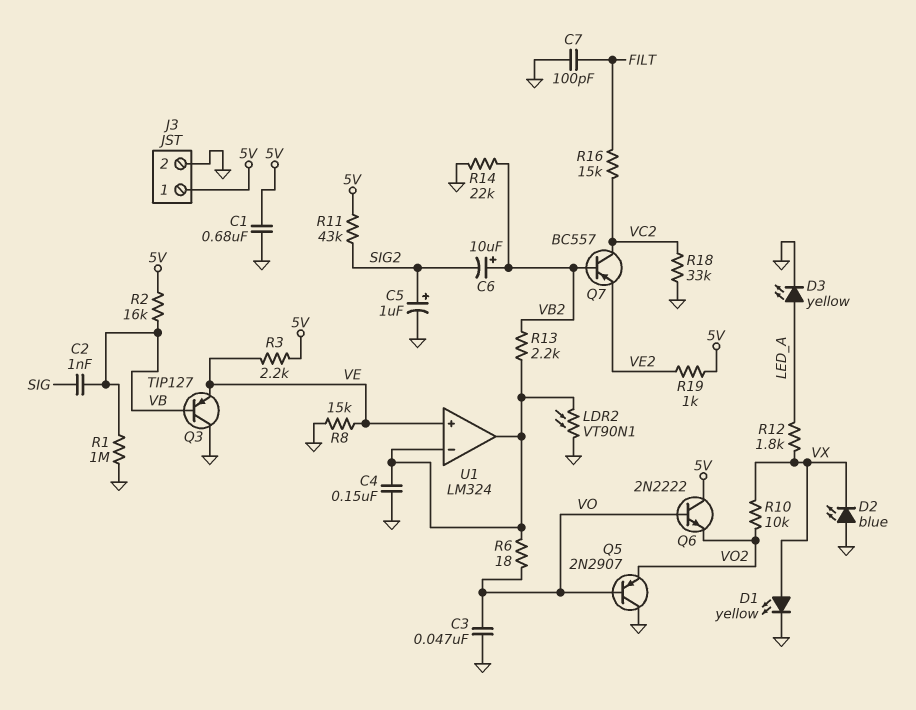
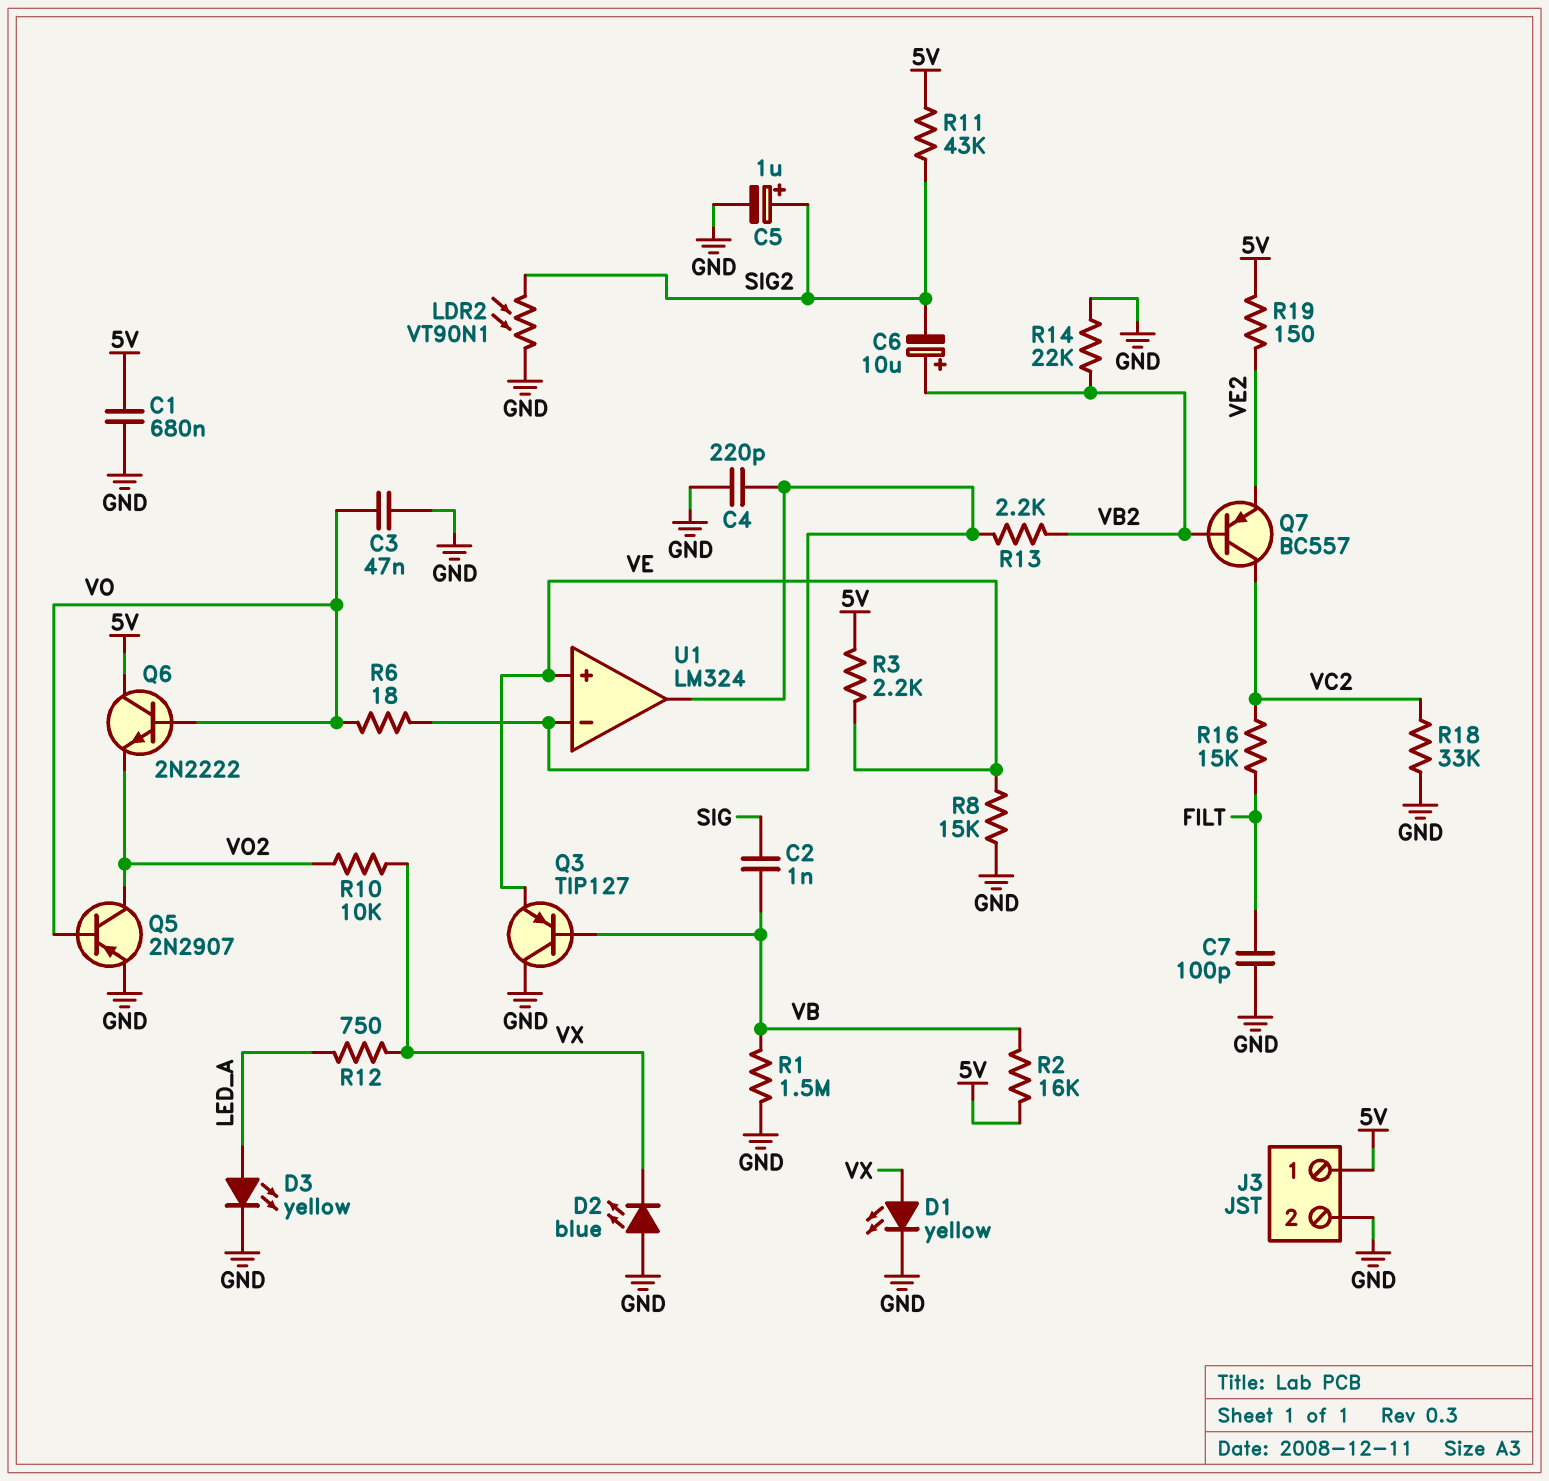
C4: 150nF (GND, U1/in-) -> 220pF (GND, U1/in-)
LDR2: VT90N1 (GND, U1/in-) -> VT90N1 (GND, SIG2)
Q5: PNP 2N2907 (B VO, C GND, E VO2) -> PNP 2N2907 (B VO, C VO2, E GND)
R1: 1M (GND, VB) -> 1.5M (GND, VB)
R12: 1.8k (LED_A, VX) -> 750 (LED_A, VX)
R19: 1k (5V, VE2) -> 150 (5V, VE2)

